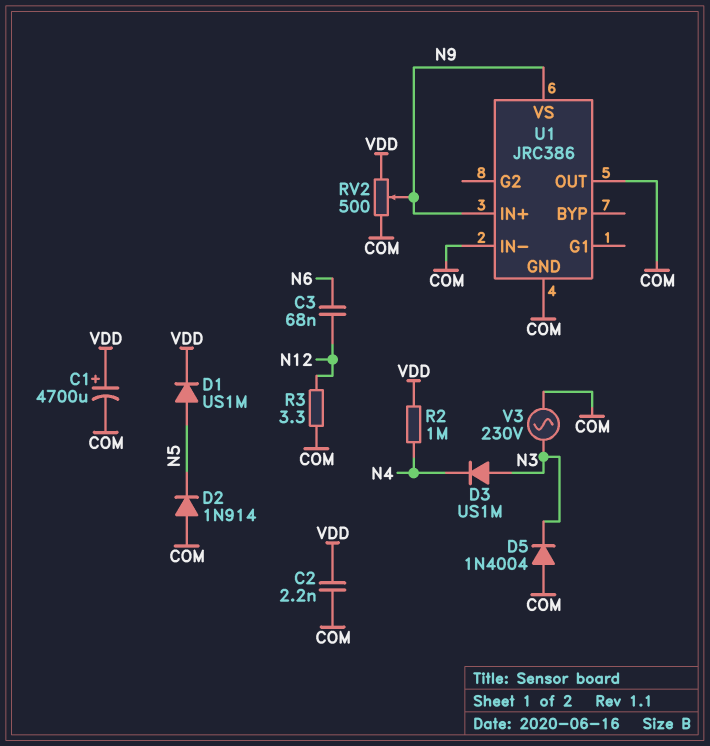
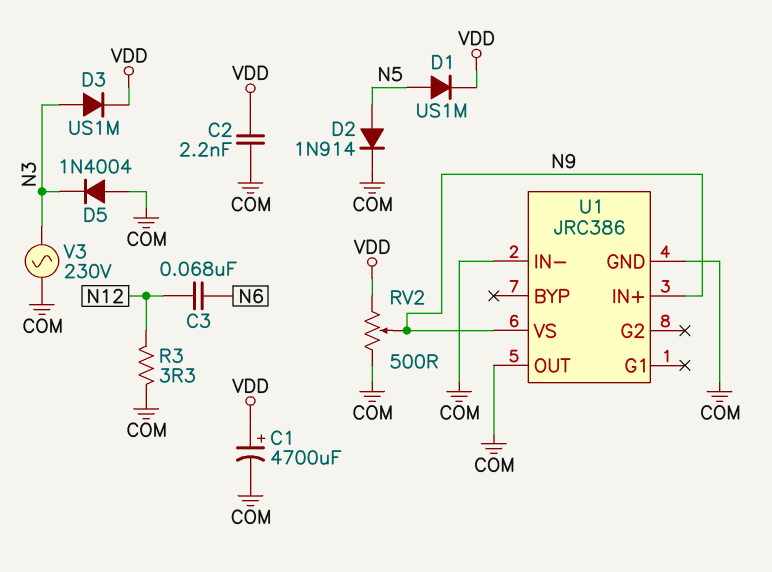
D2: diode 1N914 (A COM, K N5) -> diode 1N914 (A N5, K COM)
D3: diode US1M (A N3, K N4) -> diode US1M (A N3, K VDD)
R2: 1M (N4, VDD) -> none

